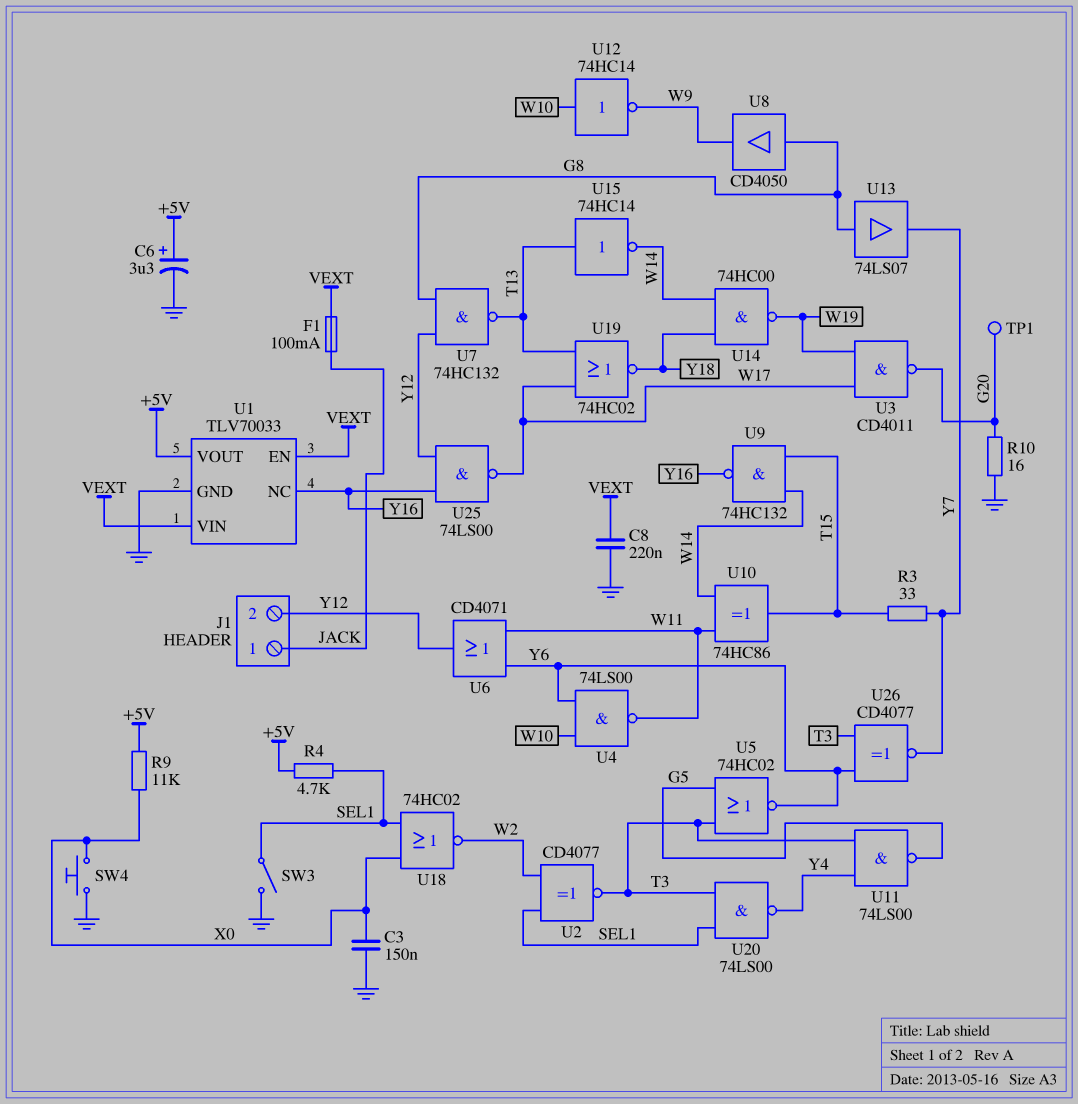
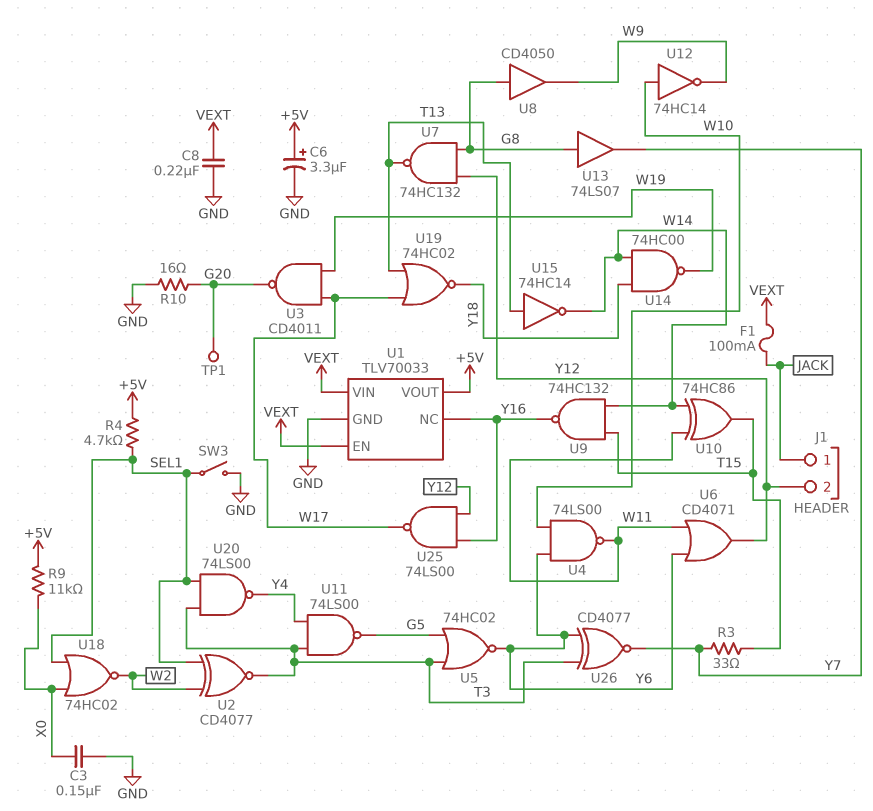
SW4: button (GND, X0) -> none

